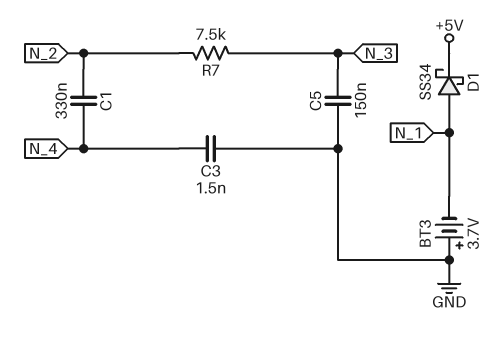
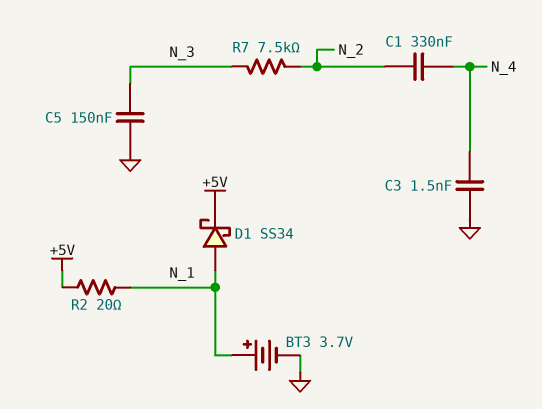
BT3: 3.7V (plus GND, minus N_1) -> 3.7V (plus N_1, minus GND)
R2: none -> 20 (+5V, N_1)

